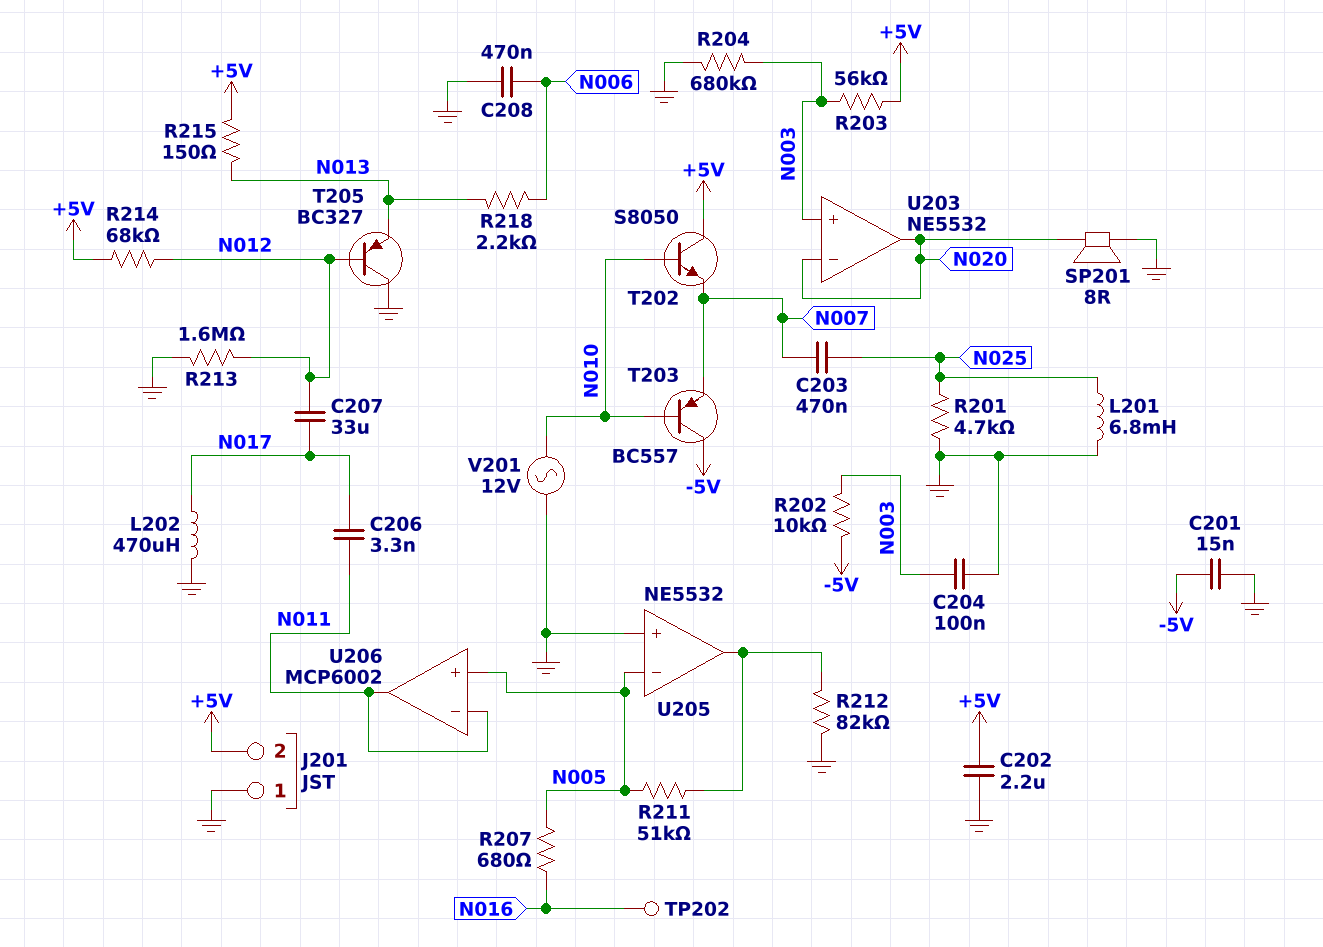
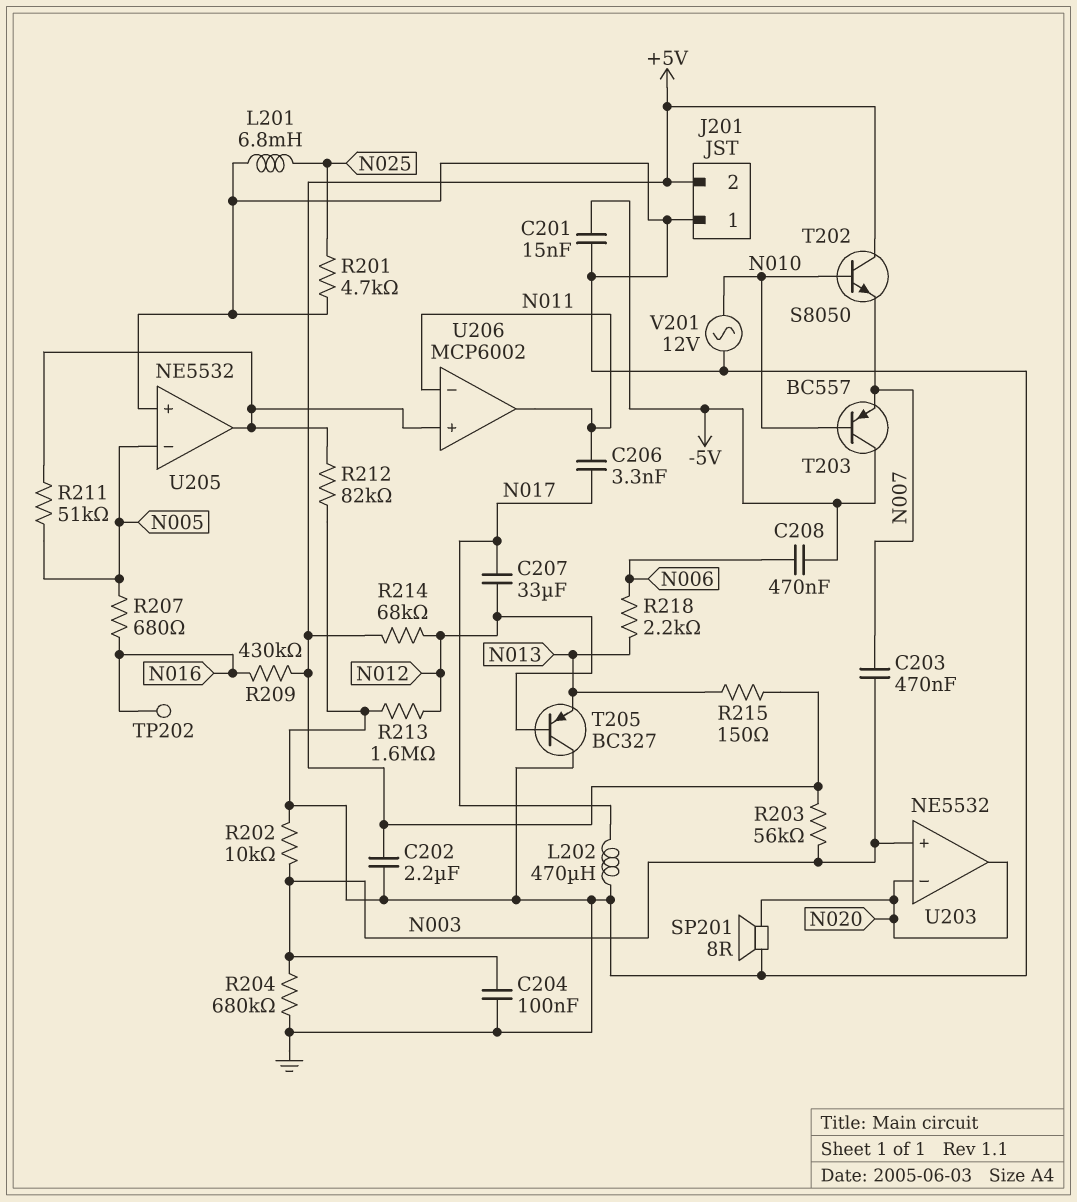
C203: 470nF (N007, N025) -> 470nF (N003, N007)
C208: 470nF (GND, N006) -> 470nF (-5V, N006)
R202: 10k (-5V, N003) -> 10k (GND, N003)
R209: none -> 430k (+5V, N016)
U206 pin in+: N005 -> U205/out

